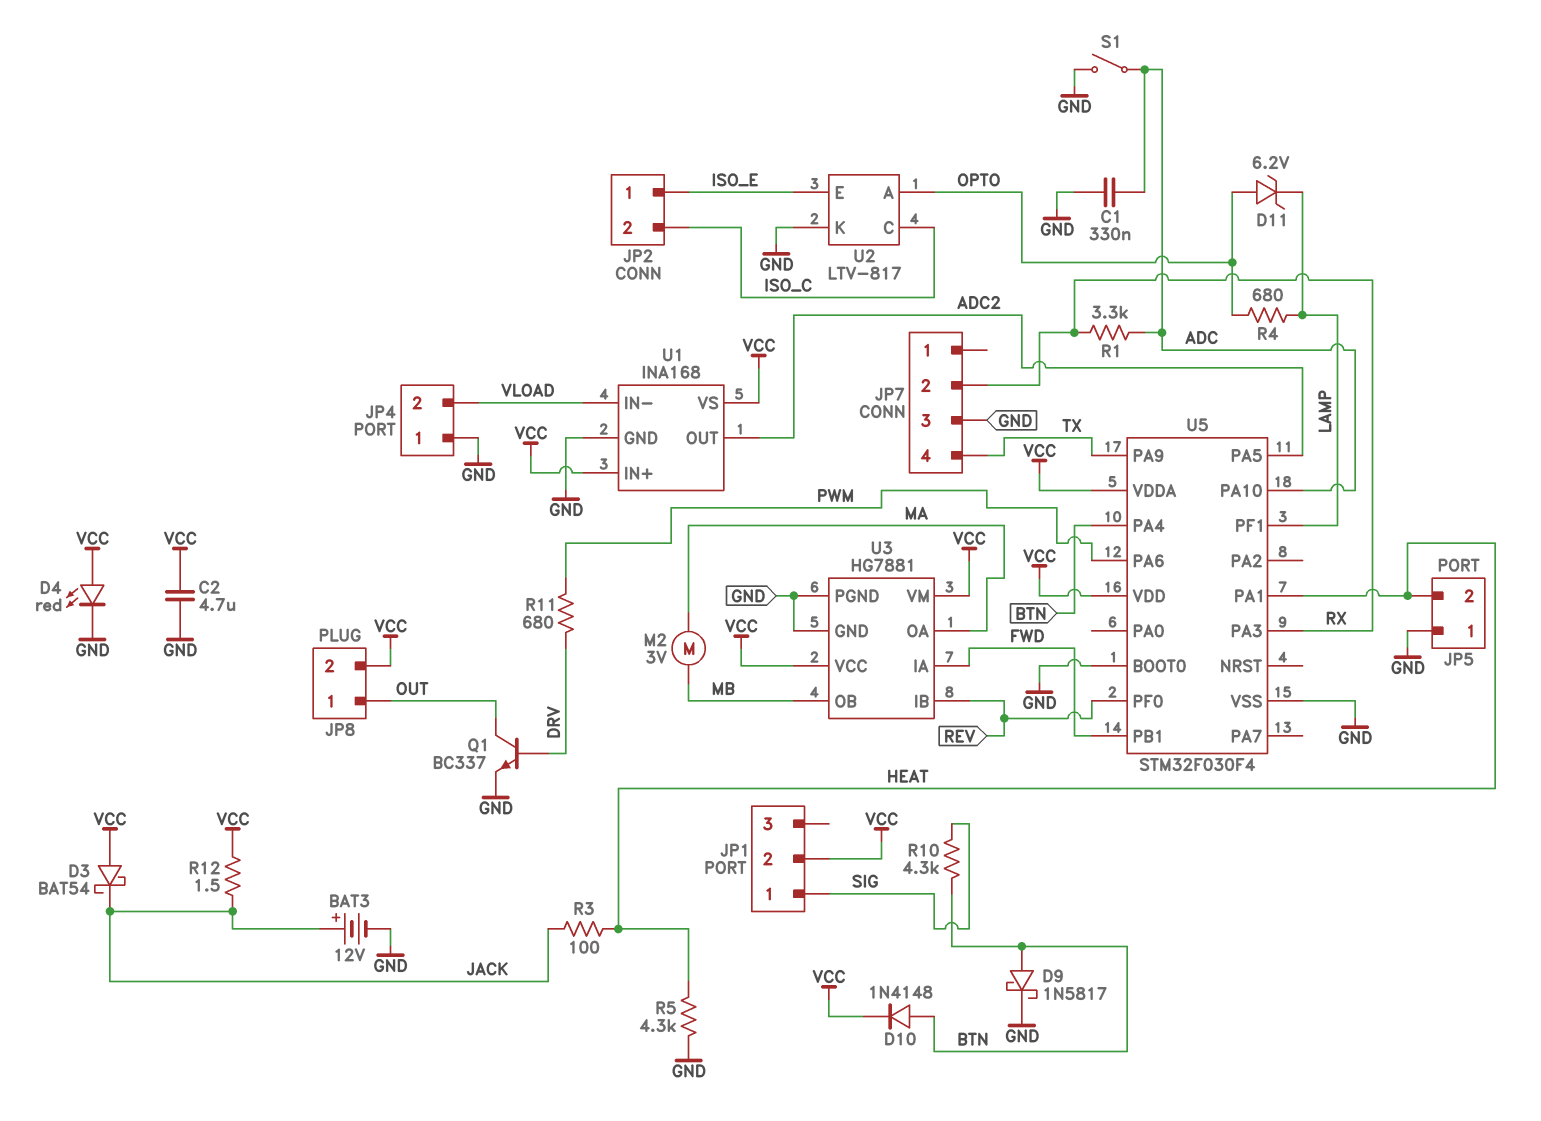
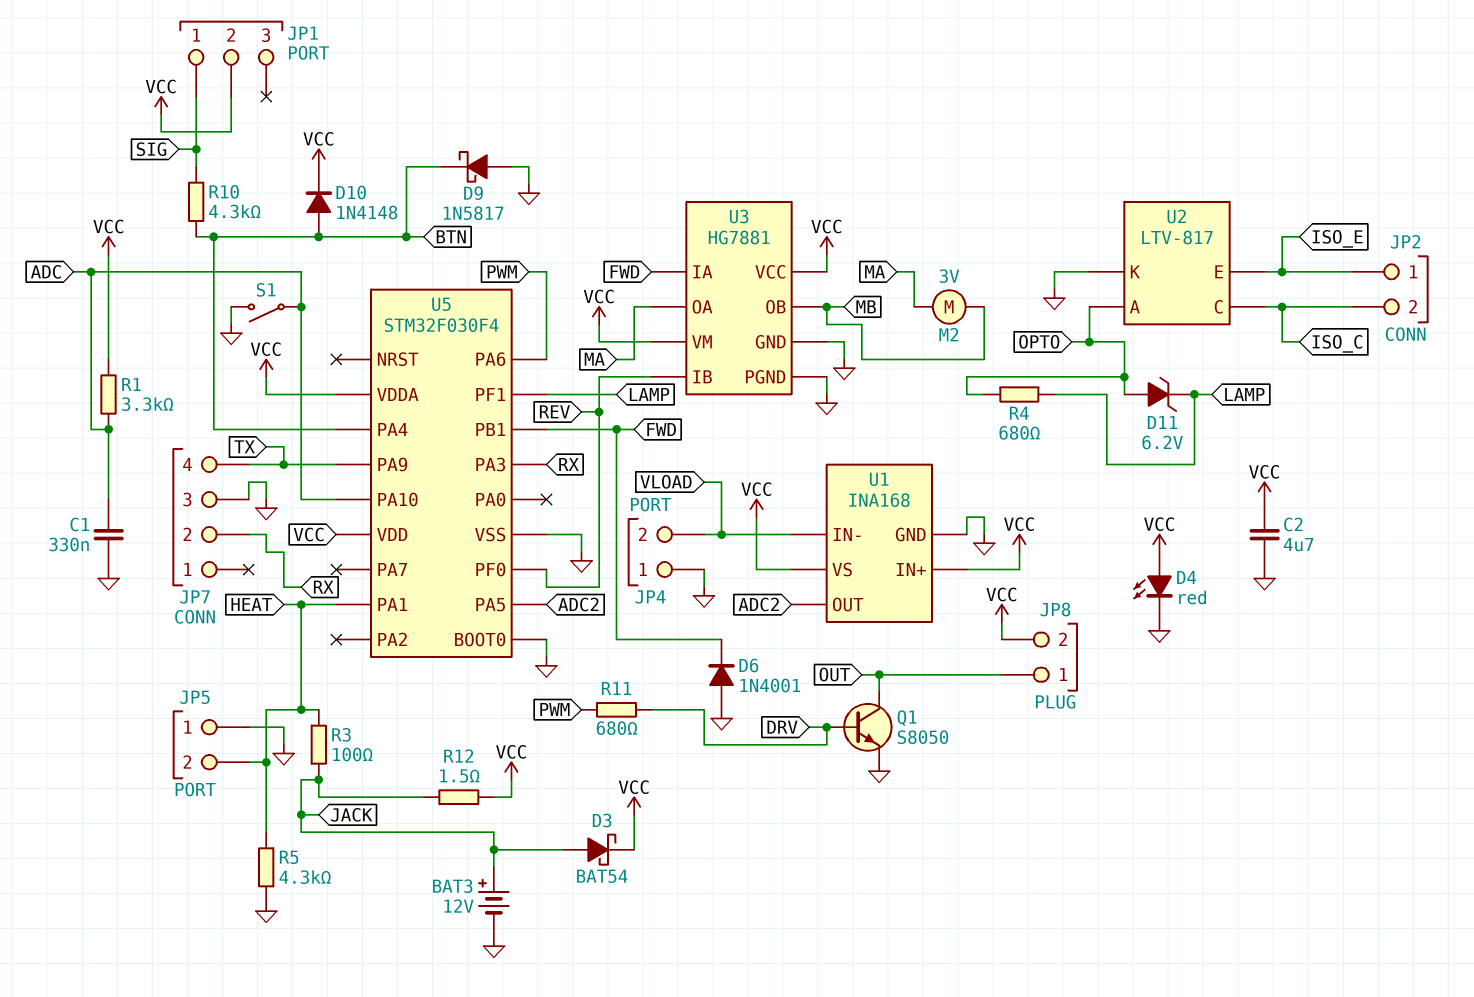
D3: schottky BAT54 (A VCC, K JACK) -> schottky BAT54 (A JACK, K VCC)
D6: none -> diode 1N4001 (A GND, K FWD)
D9: schottky 1N5817 (A BTN, K GND) -> schottky 1N5817 (A GND, K BTN)
Q1: NPN BC337 (B DRV, C OUT, E GND) -> NPN S8050 (B DRV, C OUT, E GND)
R1: 3.3k (ADC, RX) -> 3.3k (ADC, VCC)

